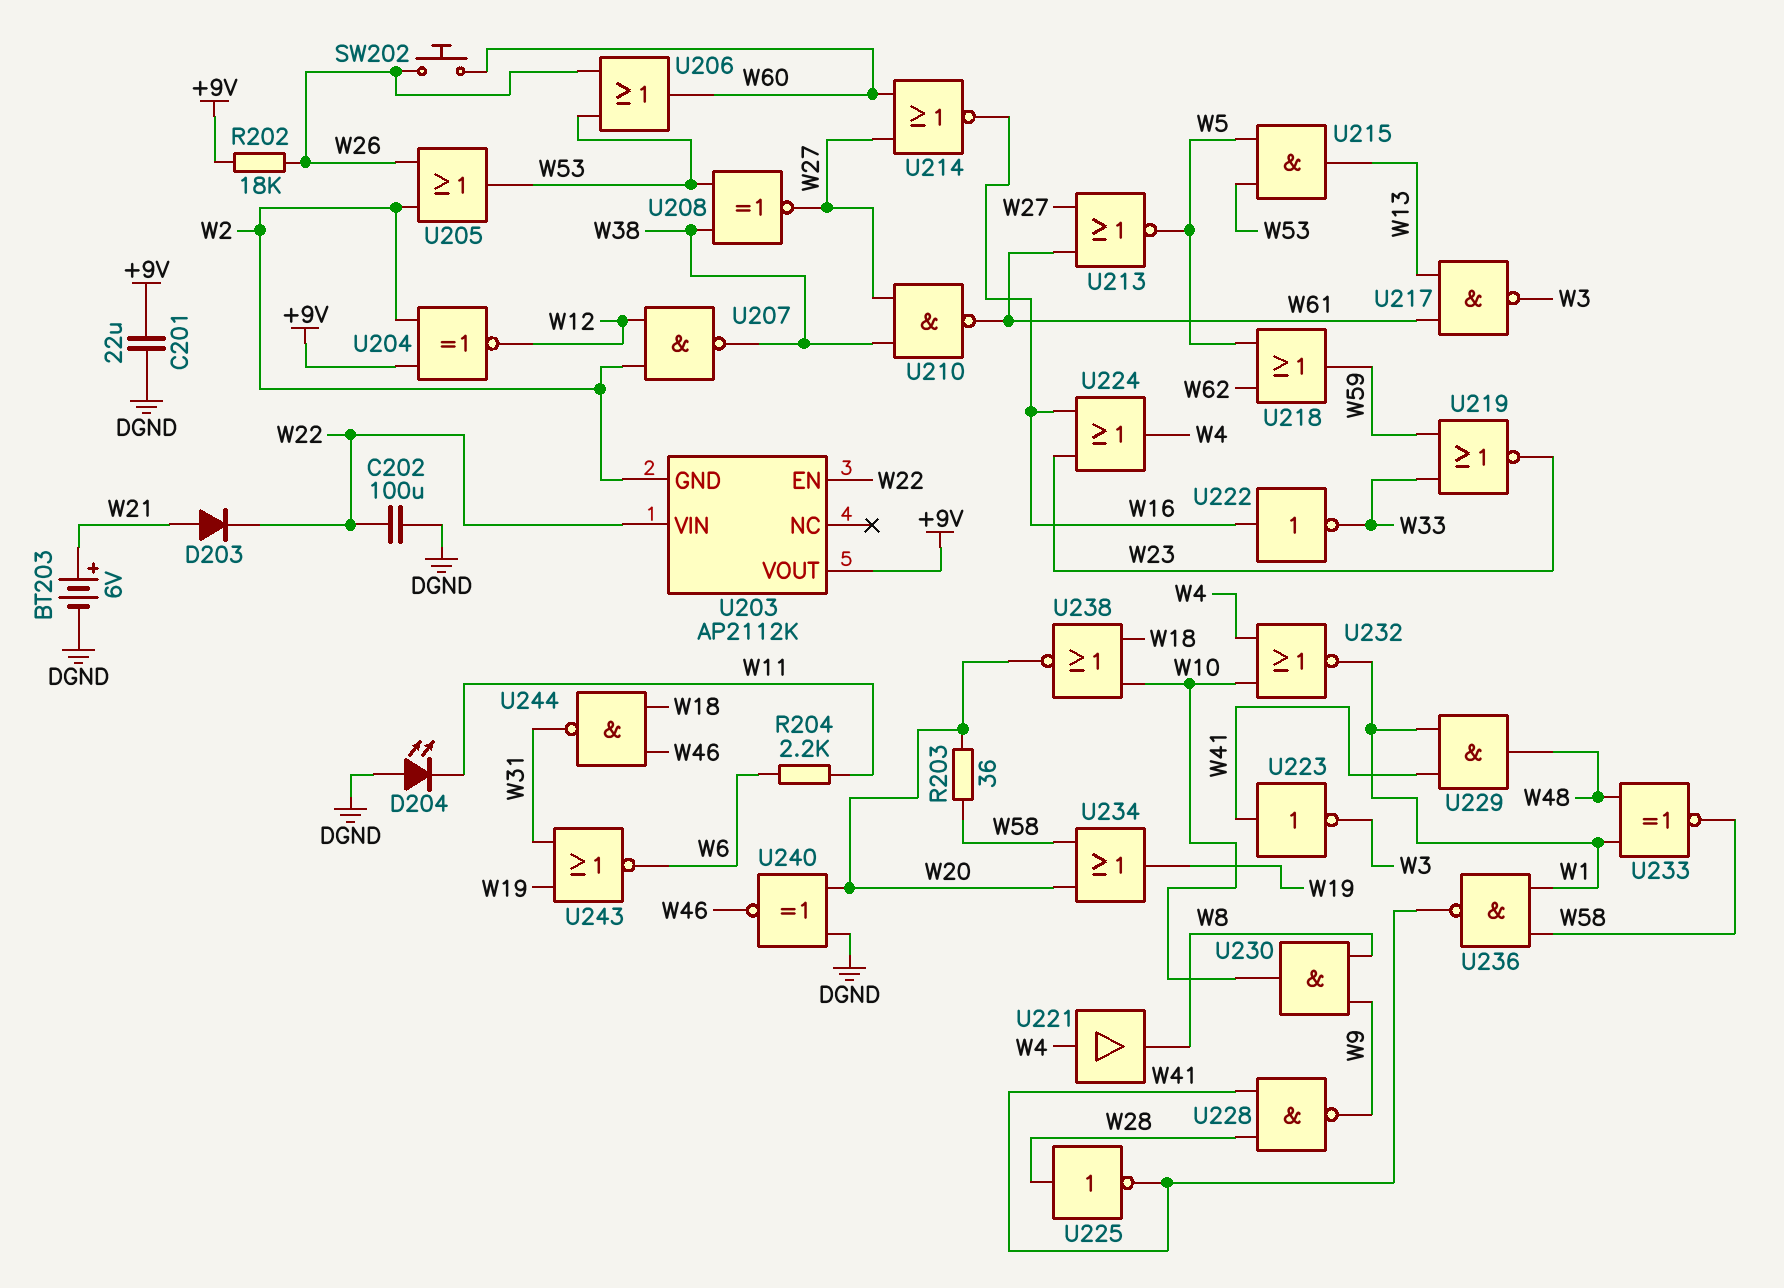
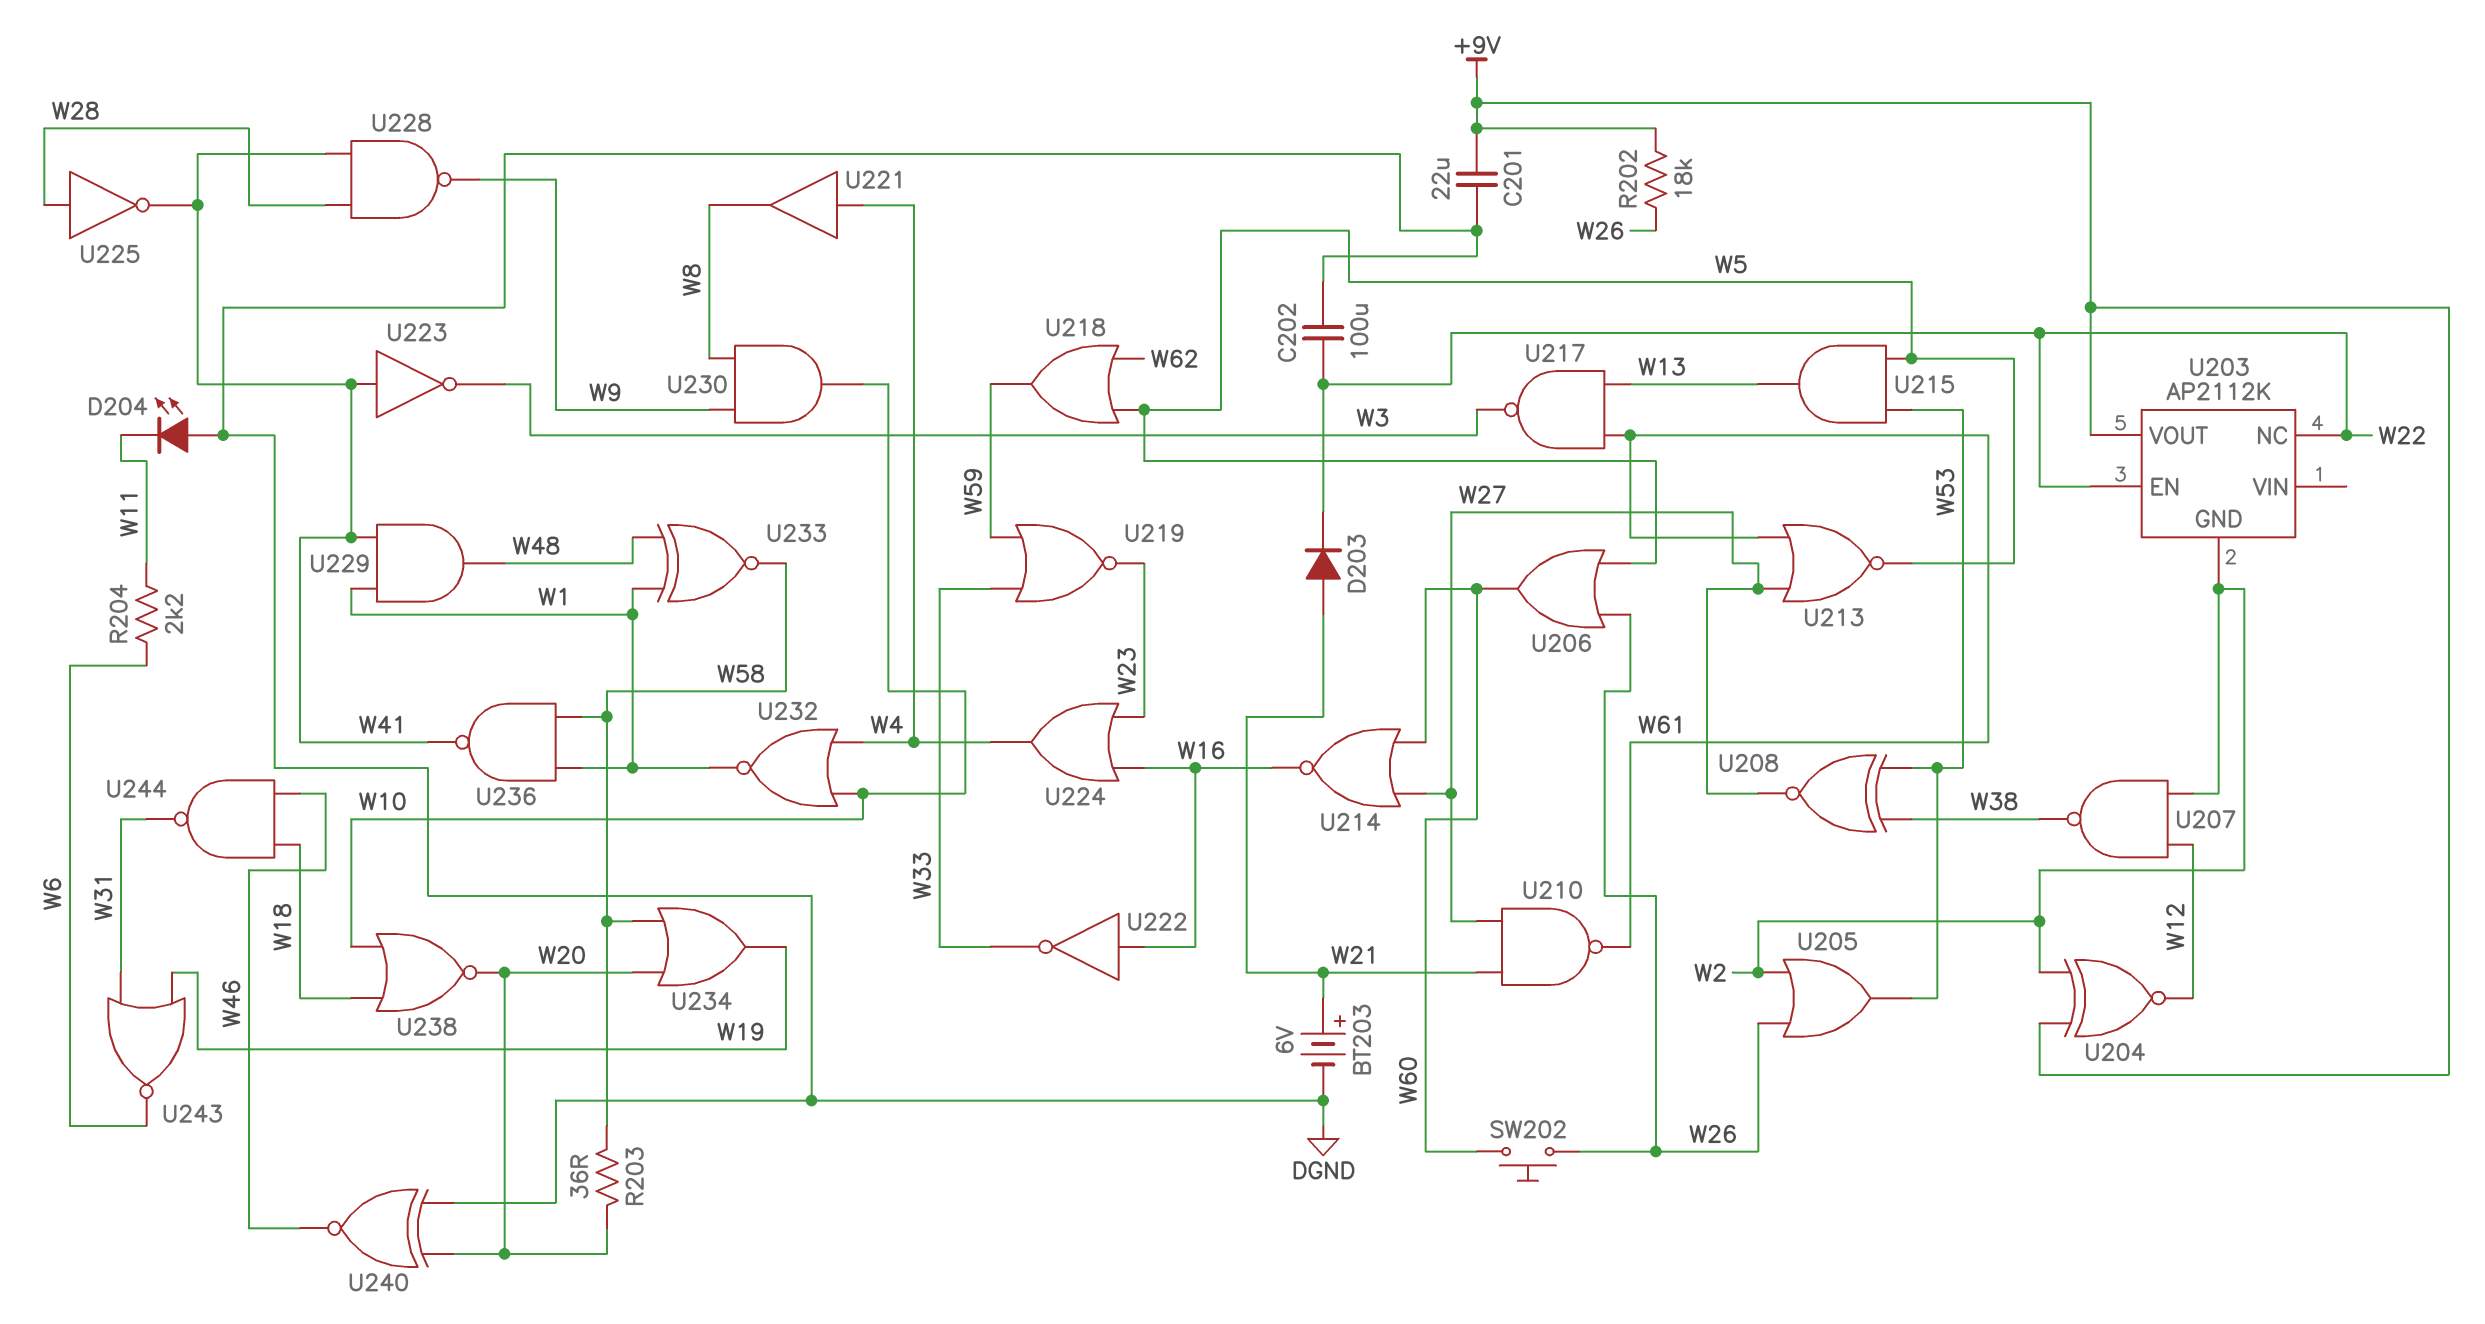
U203 pin NC: none -> W22
U203 pin VIN: W22 -> none
U206: OR (in W26, in W53, out W60) -> OR (in W5, in W26, out W60)
U210: NAND (in W27, in W38, out W61) -> NAND (in W21, in W27, out W61)

